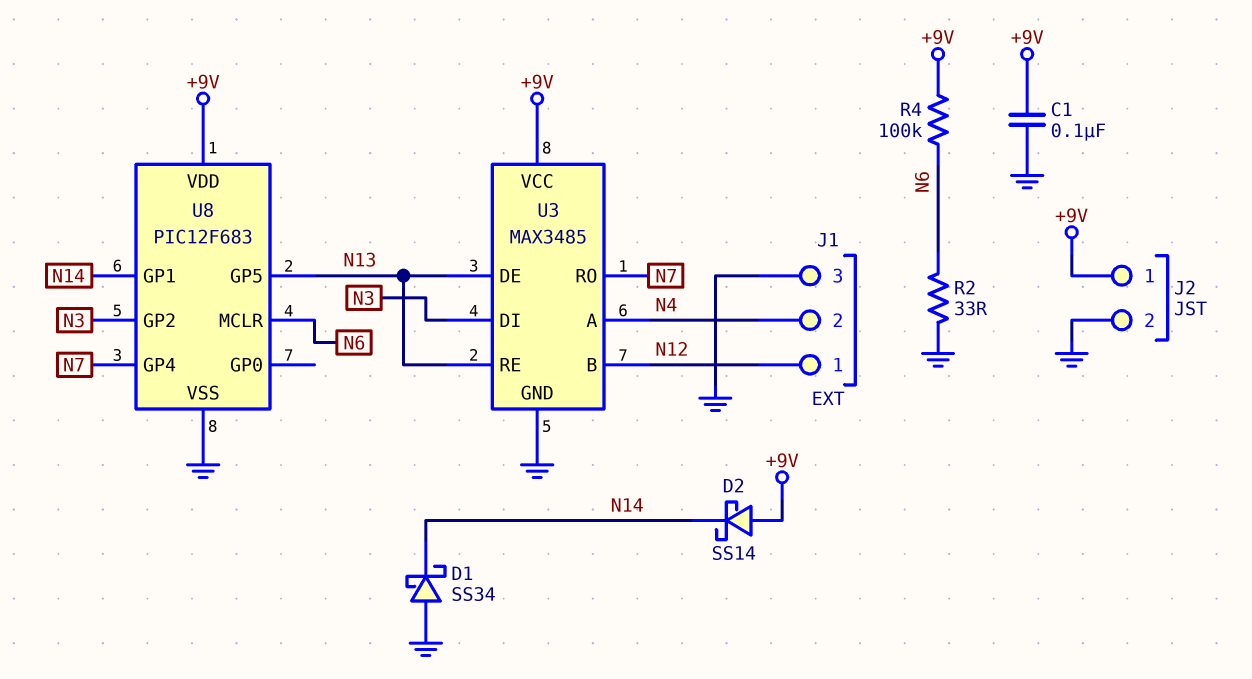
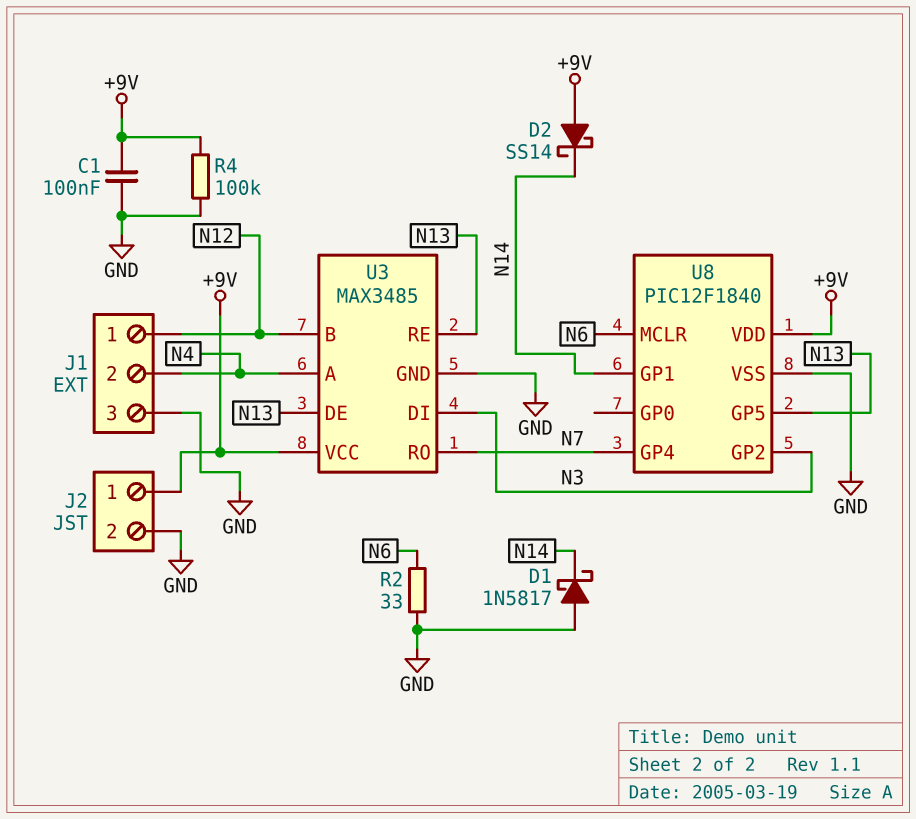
D1: schottky SS34 (A GND, K N14) -> schottky 1N5817 (A GND, K N14)
R4: 100k (+9V, N6) -> 100k (+9V, GND)
U8: PIC12F683 -> PIC12F1840

